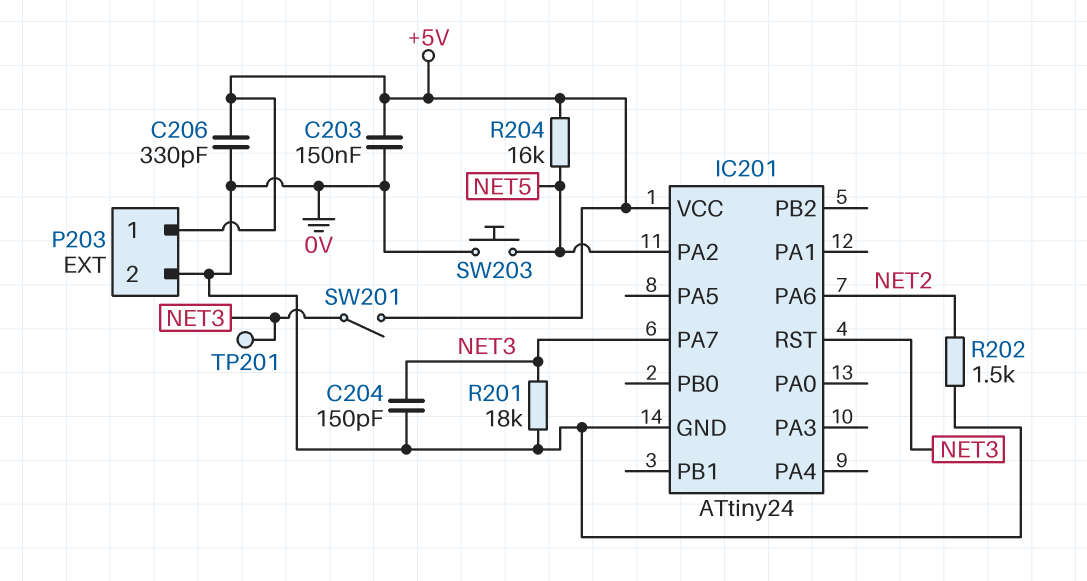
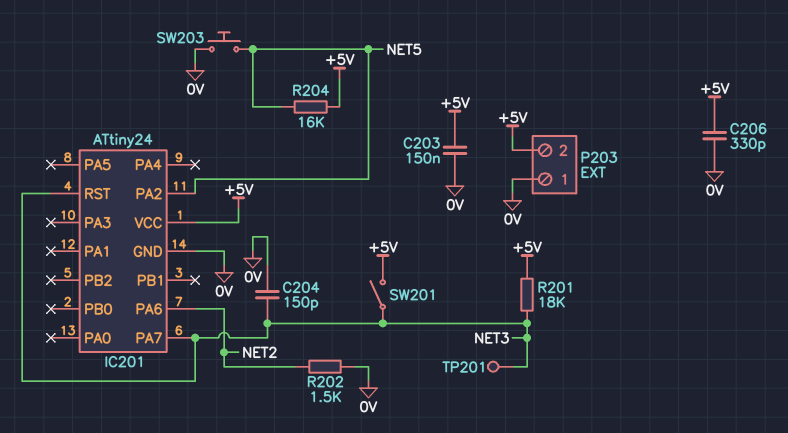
P203 pin 1: +5V -> 0V
P203 pin 2: 0V -> +5V
R201: 18k (0V, NET3) -> 18k (+5V, NET3)

